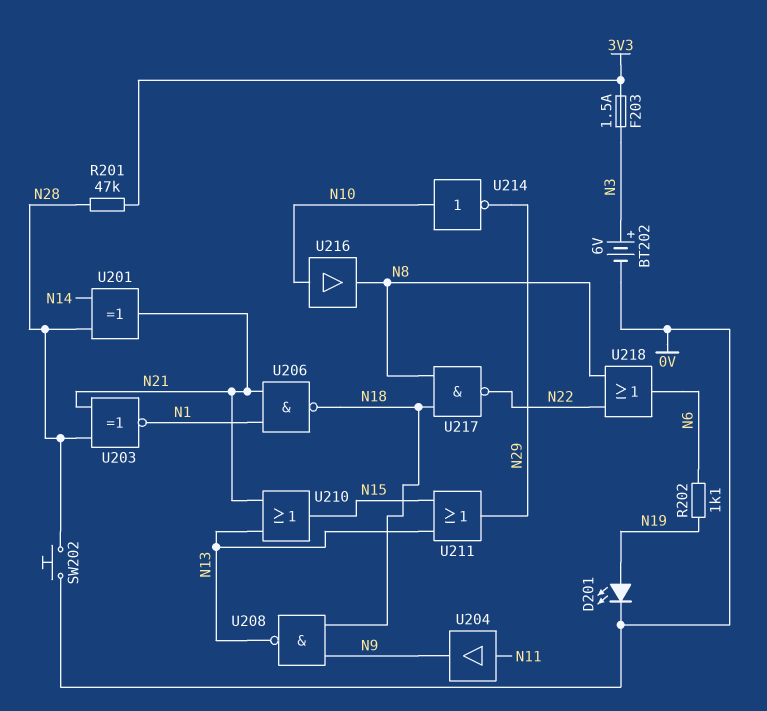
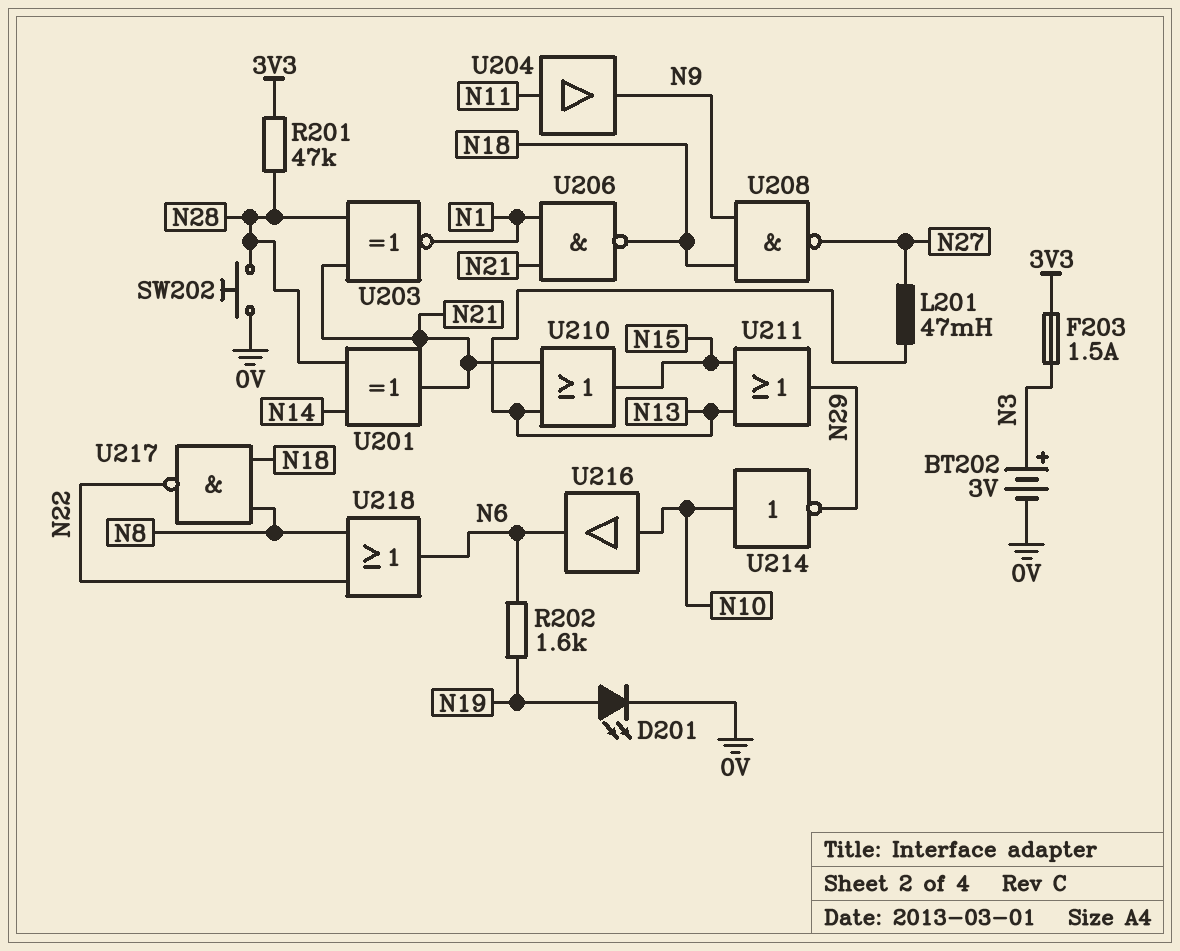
BT202: 6V (plus N3, minus 0V) -> 3V (plus N3, minus 0V)
L201: none -> 47mH (N13, N27)
R202: 1.1k (N6, N19) -> 1.6k (N6, N19)
U208: NAND (in N9, in N18, out N13) -> NAND (in N9, in N18, out N27)
U216: buffer (in N10, out N8) -> buffer (in N10, out N6)

